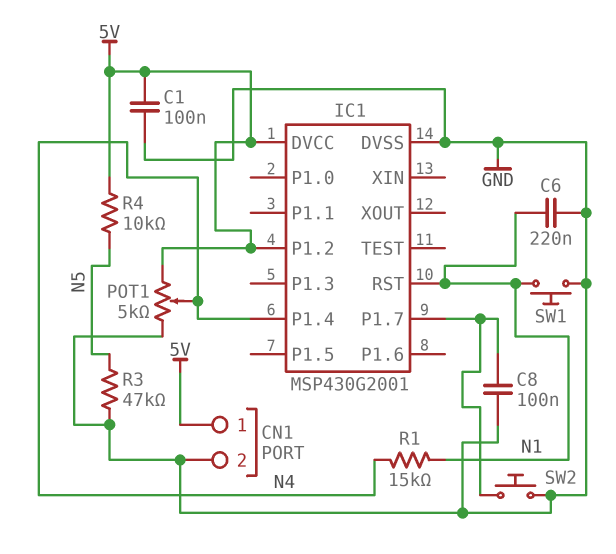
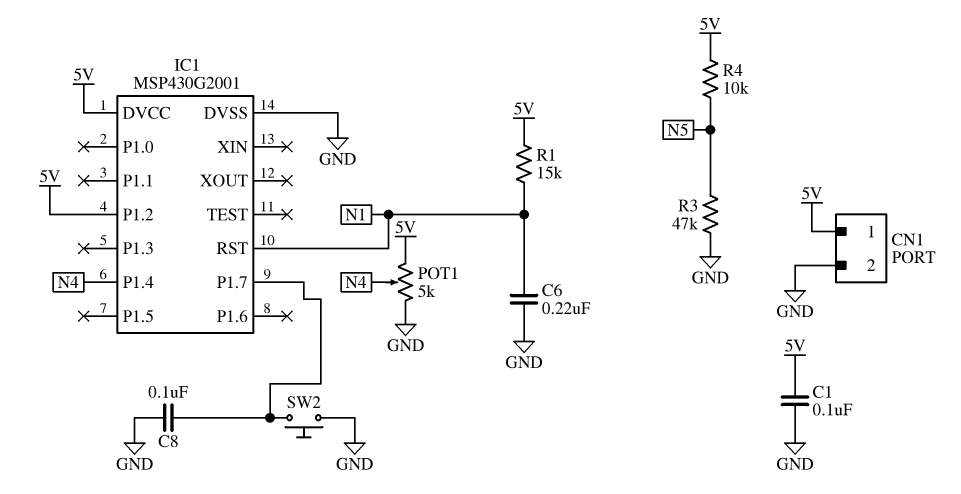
R1: 15k (N1, N4) -> 15k (5V, N1)
SW1: button (GND, N1) -> none

